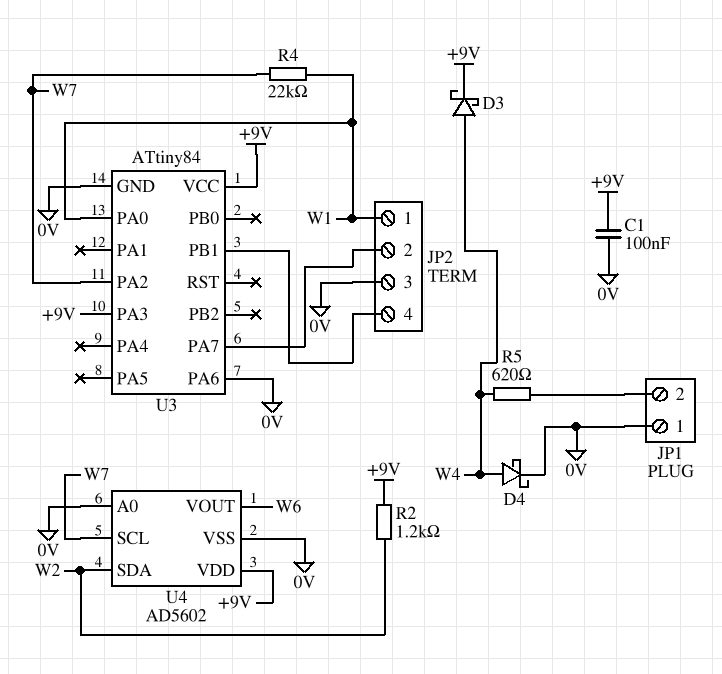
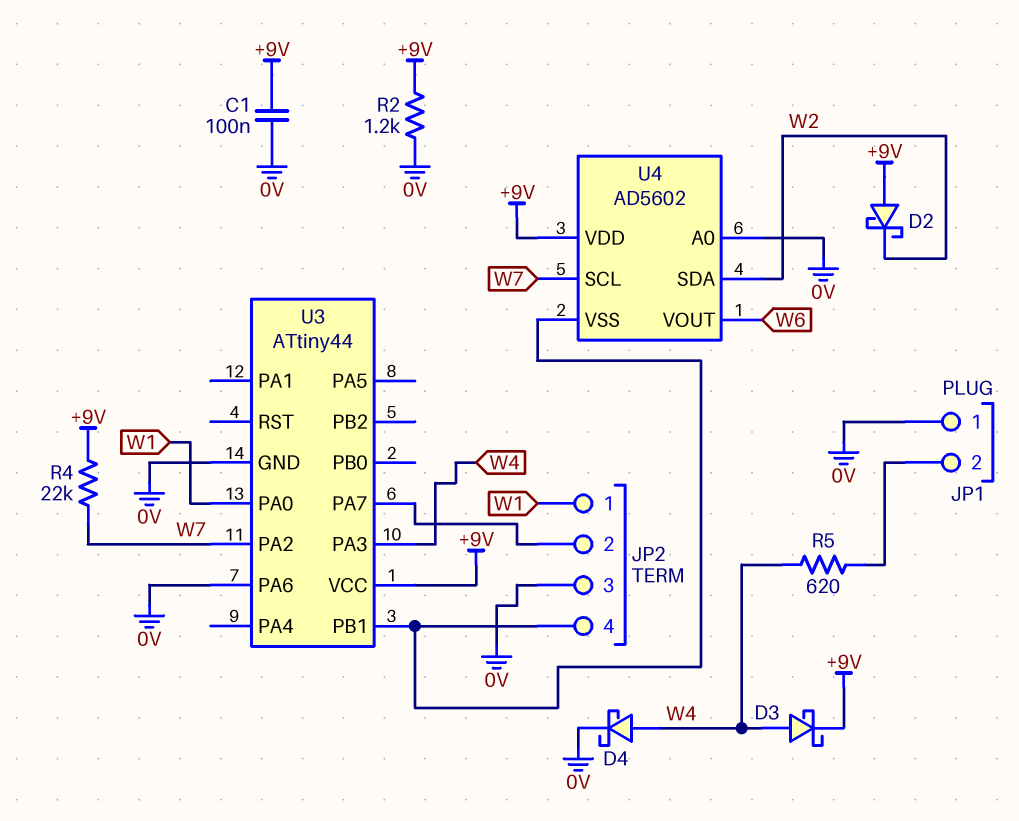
D2: none -> schottky (A +9V, K W2)
R2: 1.2k (+9V, W2) -> 1.2k (+9V, 0V)
R4: 22k (W1, W7) -> 22k (+9V, W7)
U3: ATtiny84 -> ATtiny44
U3 pin PA3: +9V -> W4
U4 pin VSS: 0V -> JP2/4

